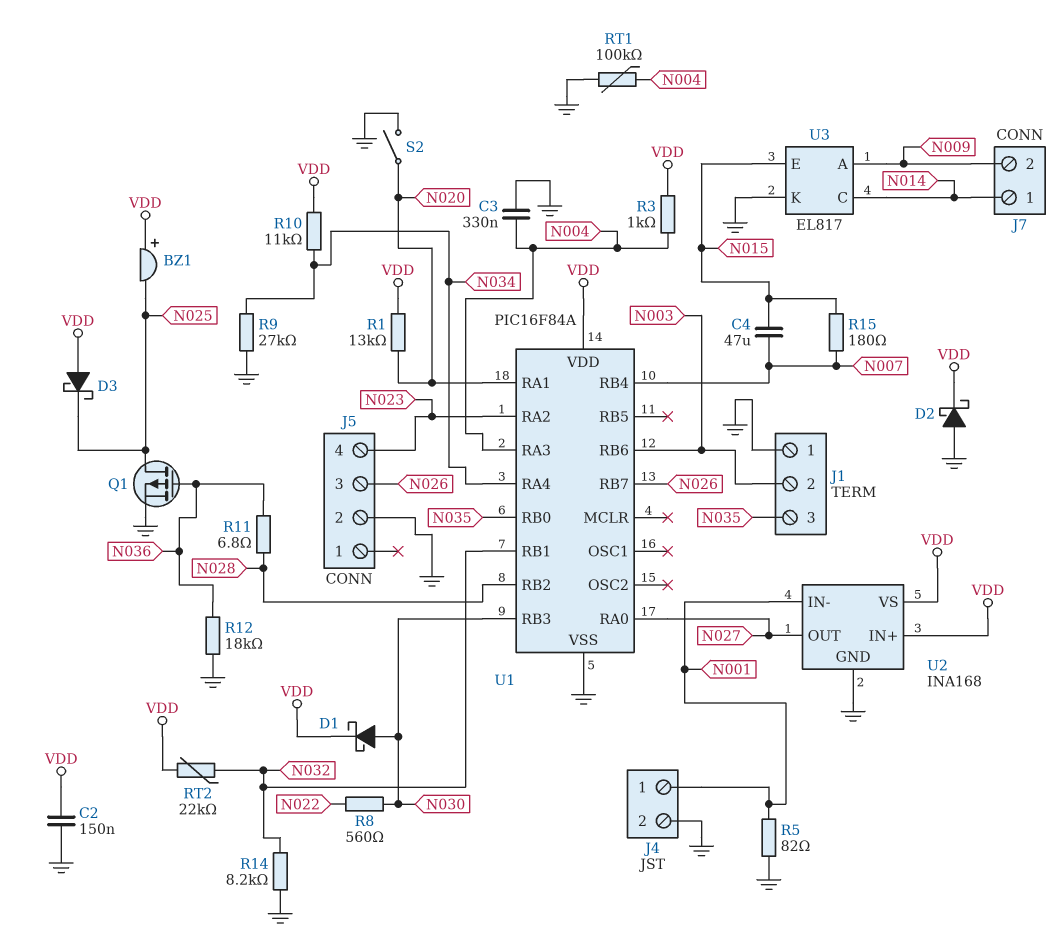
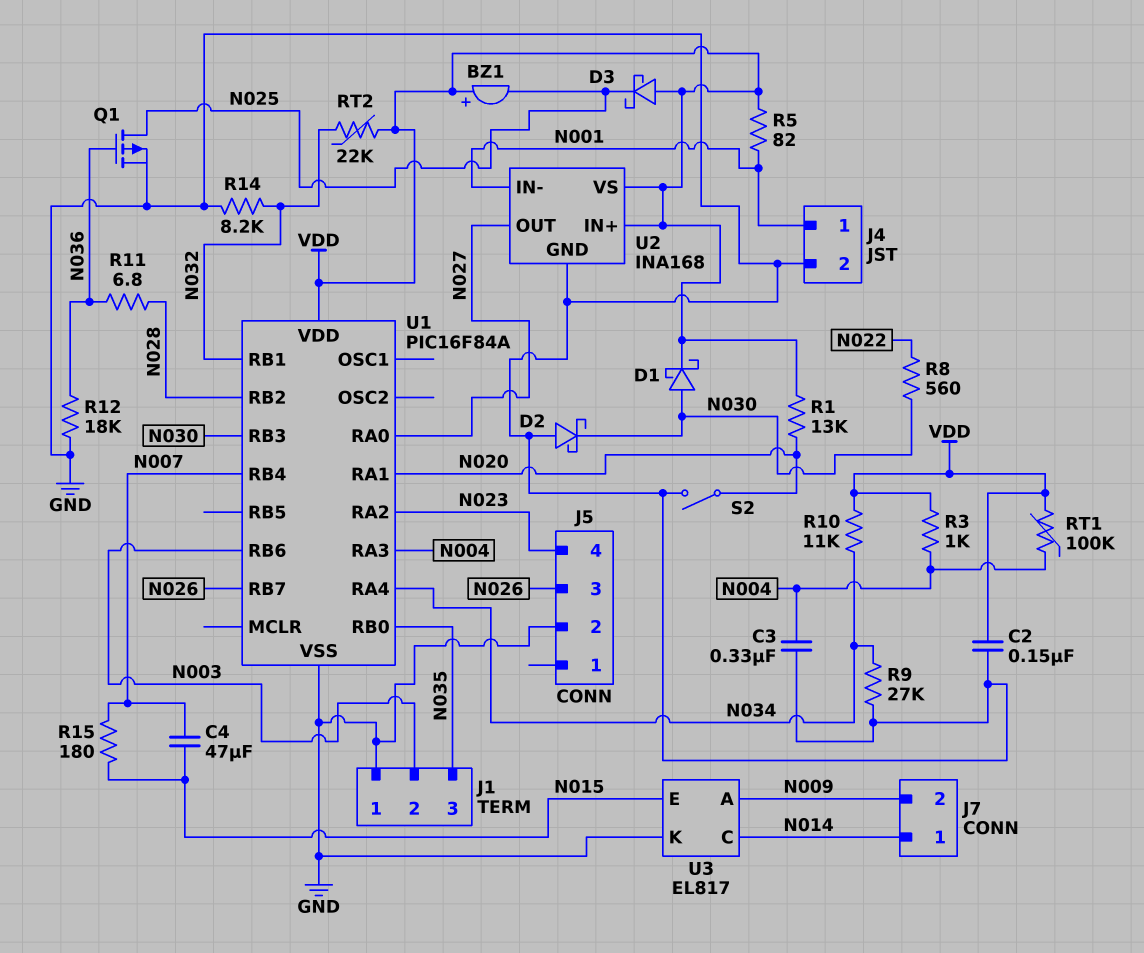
D2: schottky (A GND, K VDD) -> schottky (A GND, K N030)
R5: 82 (GND, N001) -> 82 (N001, VDD)
RT1: 100k (GND, N004) -> 100k (N004, VDD)

